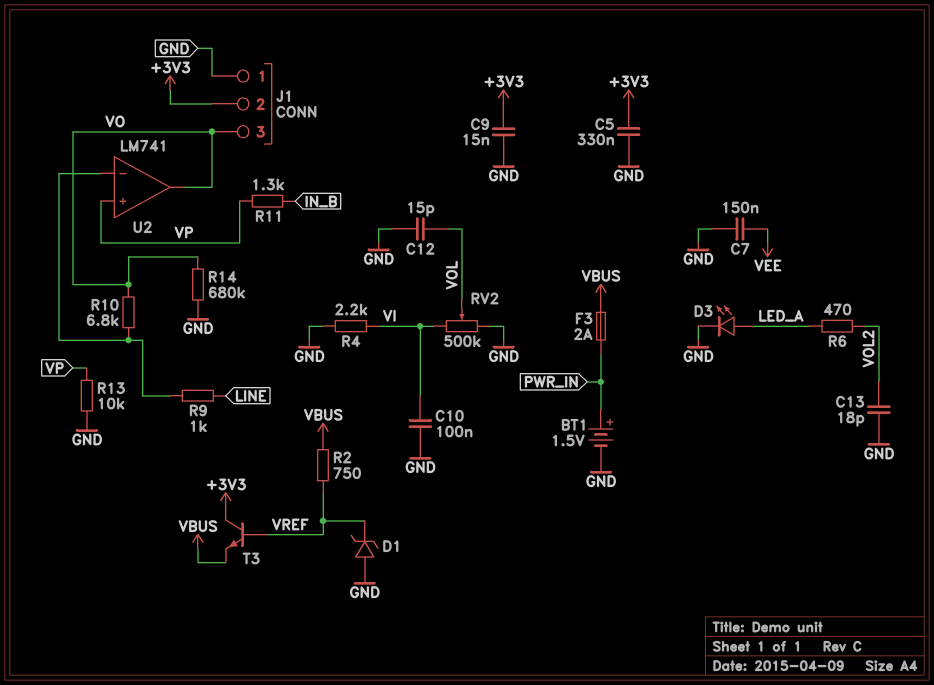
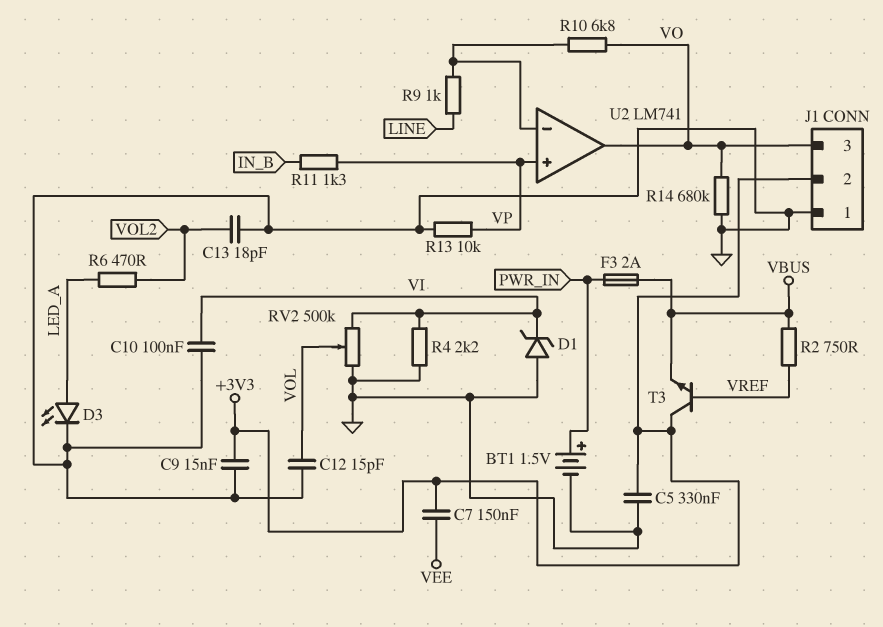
C7: 150nF (GND, VEE) -> 150nF (+3V3, VEE)
D1: zener (A GND, K VREF) -> zener (A GND, K VI)

